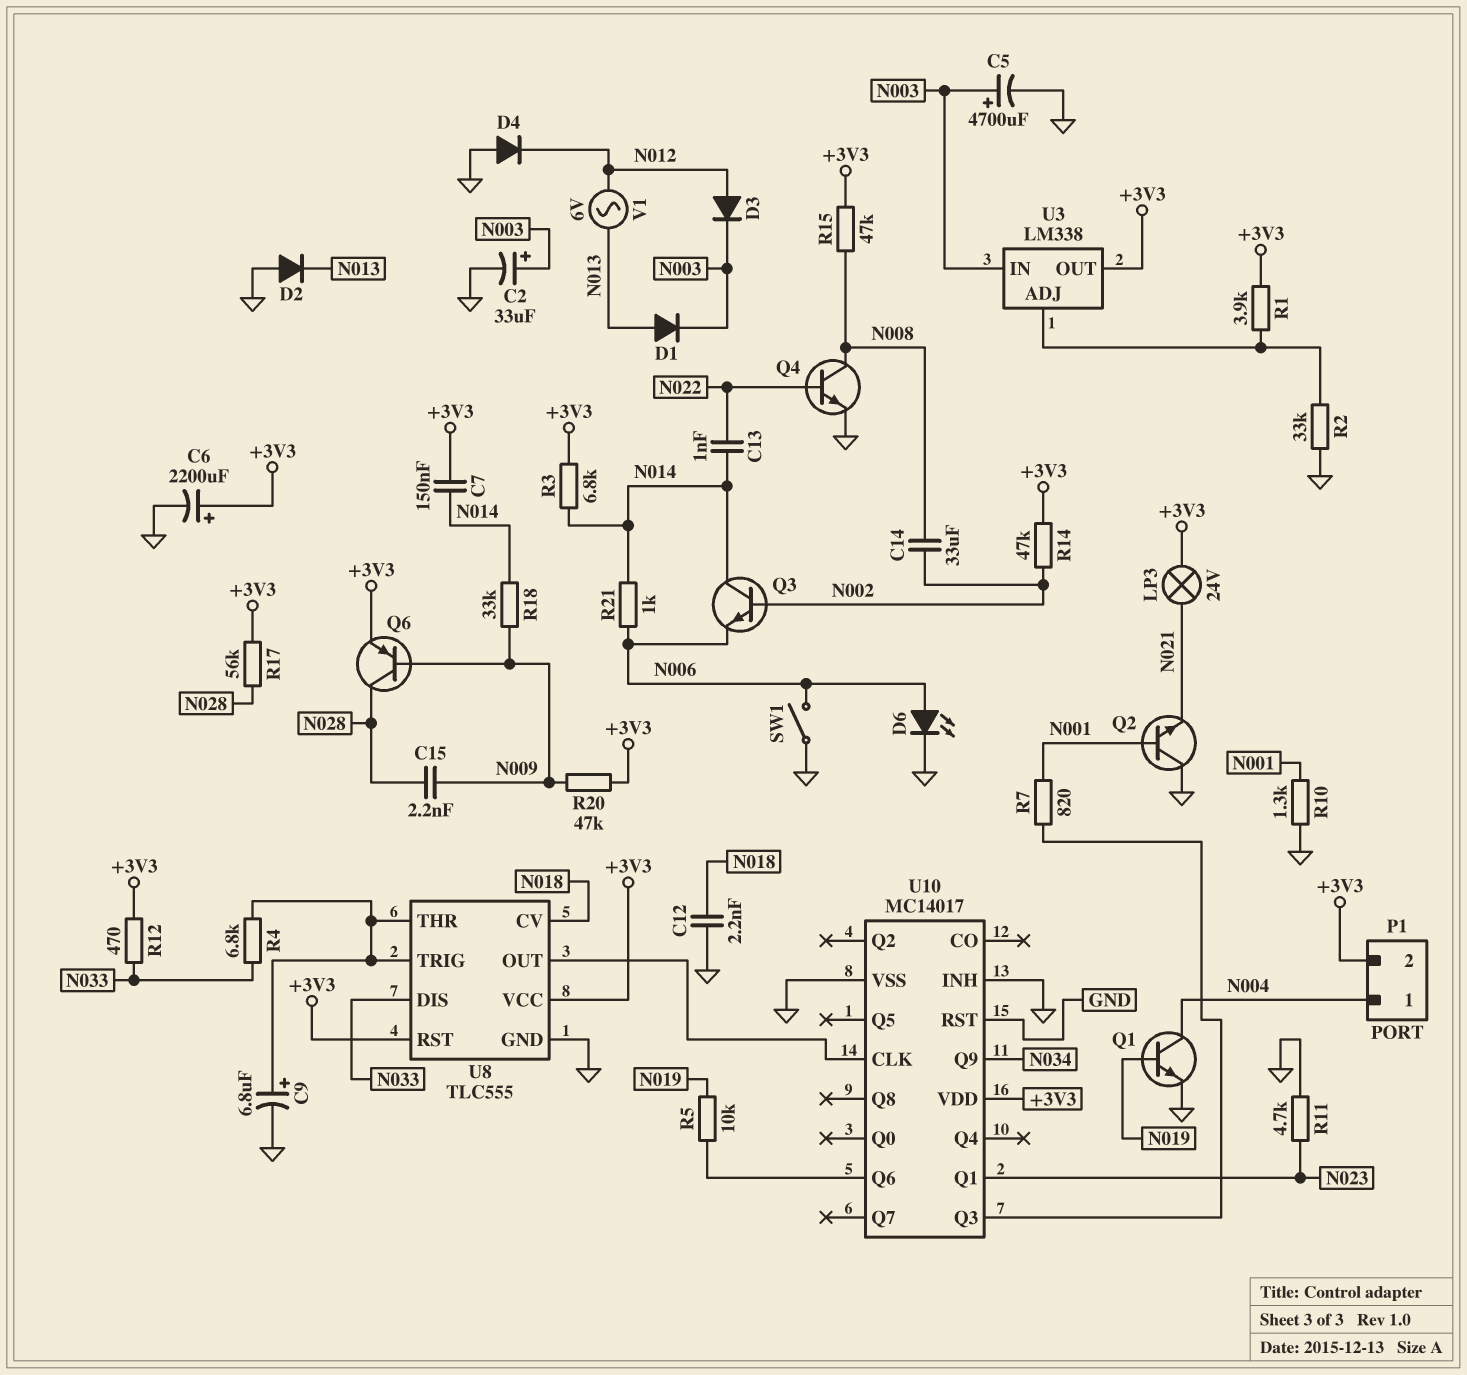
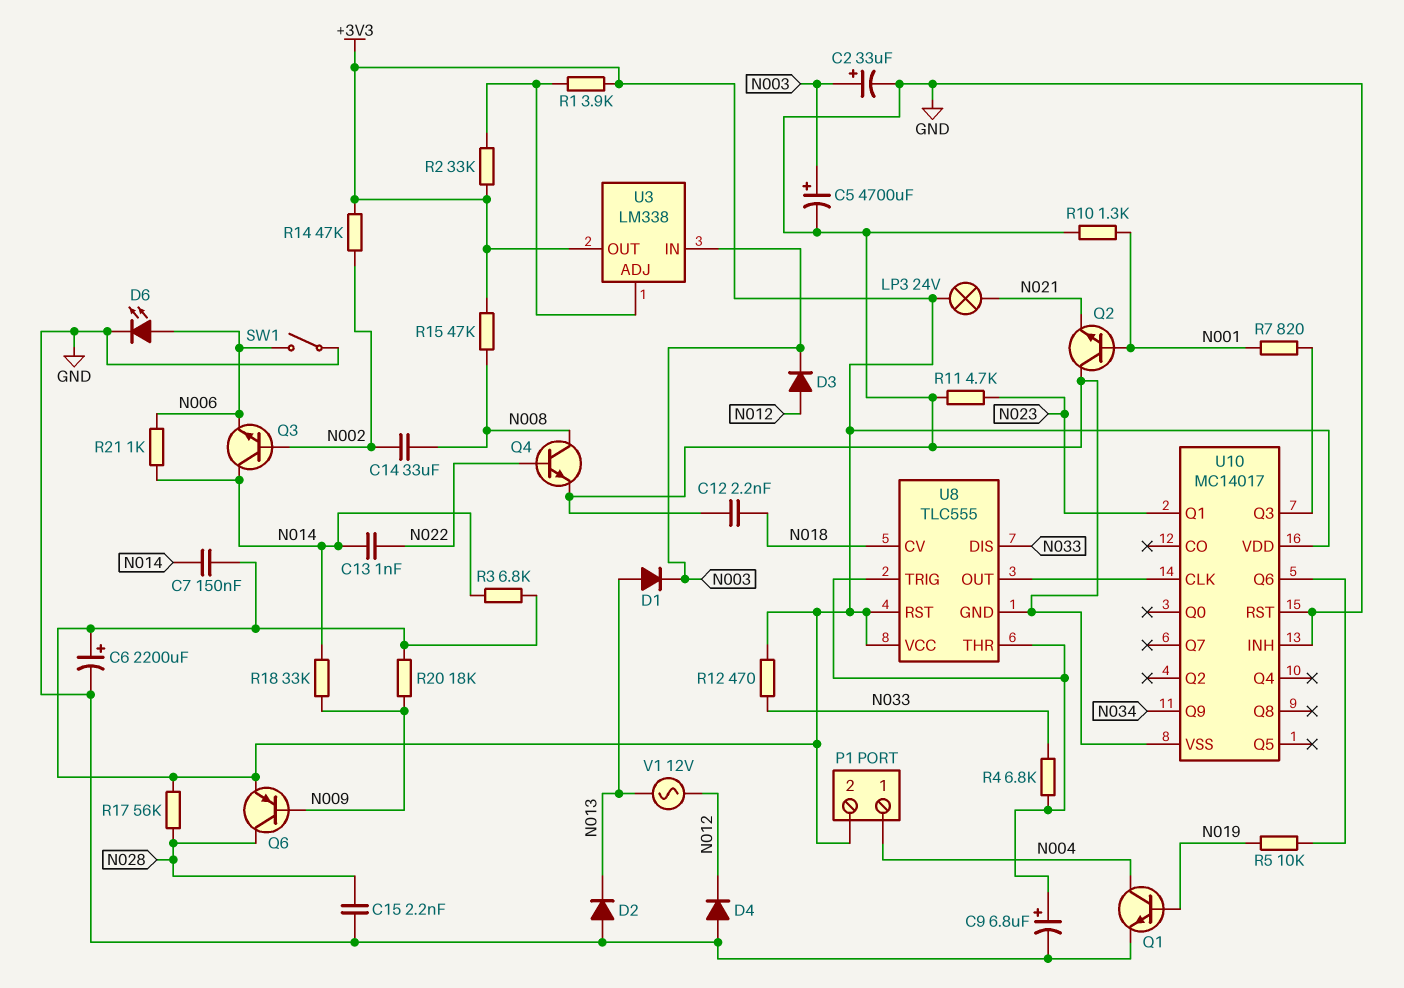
C15: 2.2nF (N009, N028) -> 2.2nF (GND, N028)
R2: 33k (GND, U3/ADJ) -> 33k (+3V3, U3/ADJ)
R20: 47k (+3V3, N009) -> 18k (+3V3, N009)
V1: AC 6V (N012, N013) -> AC 12V (N012, N013)

